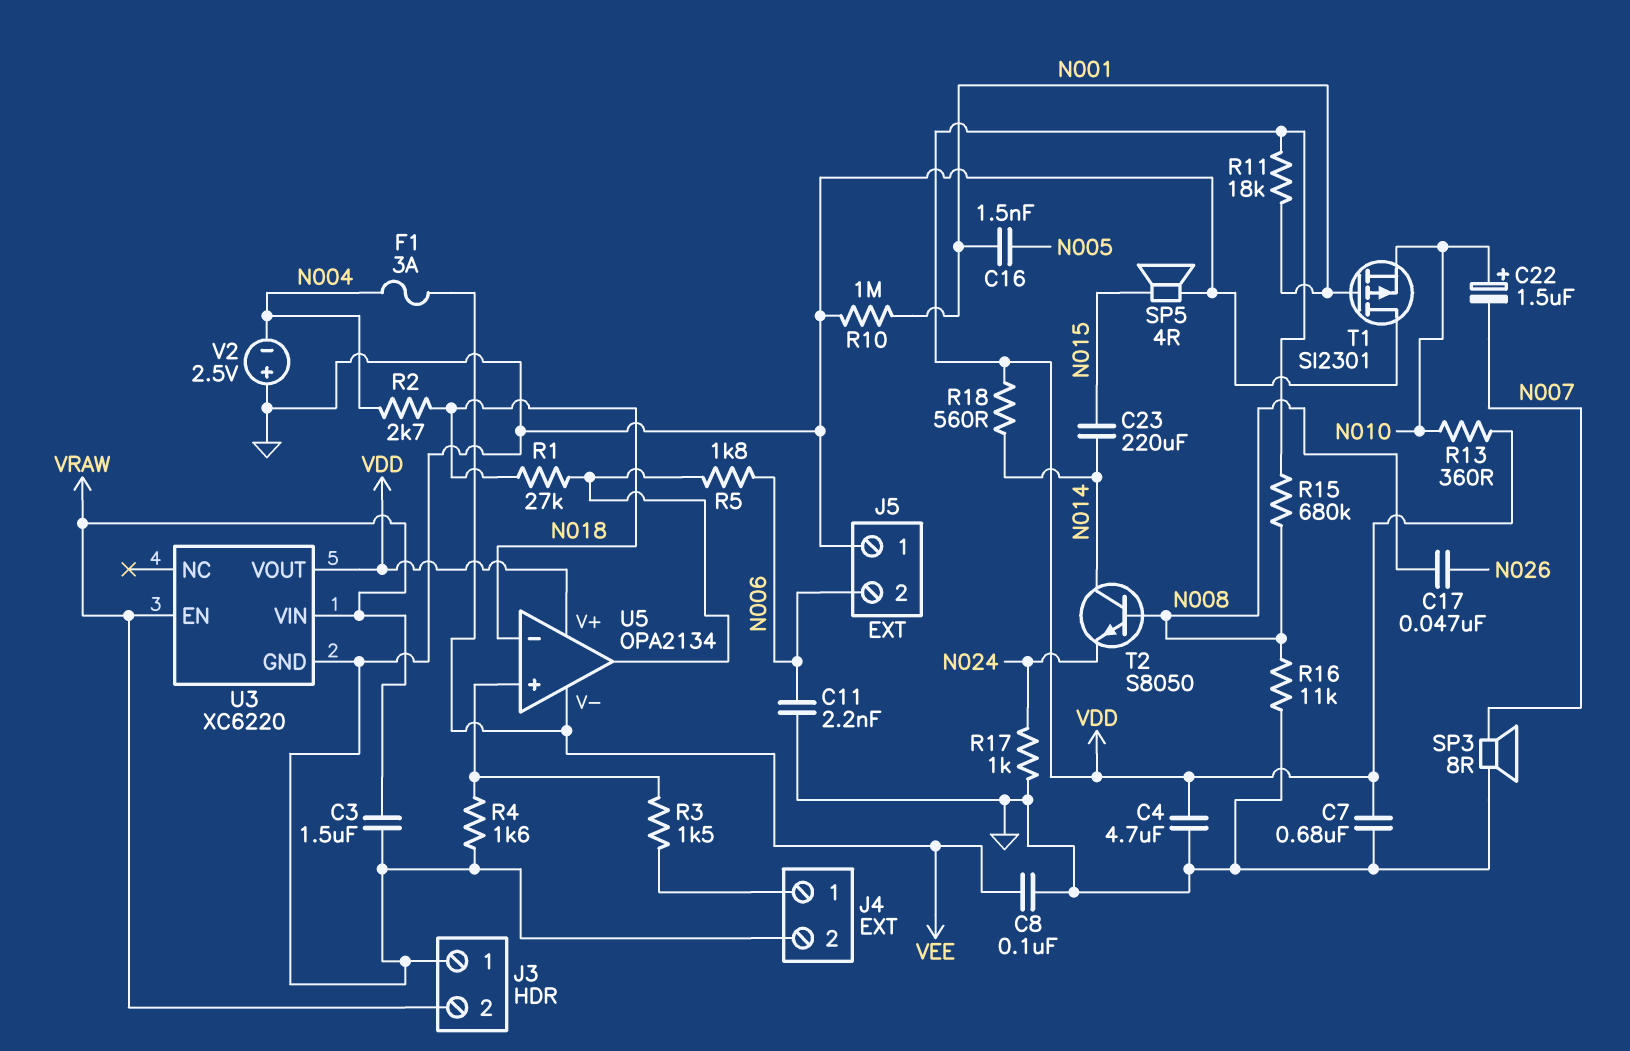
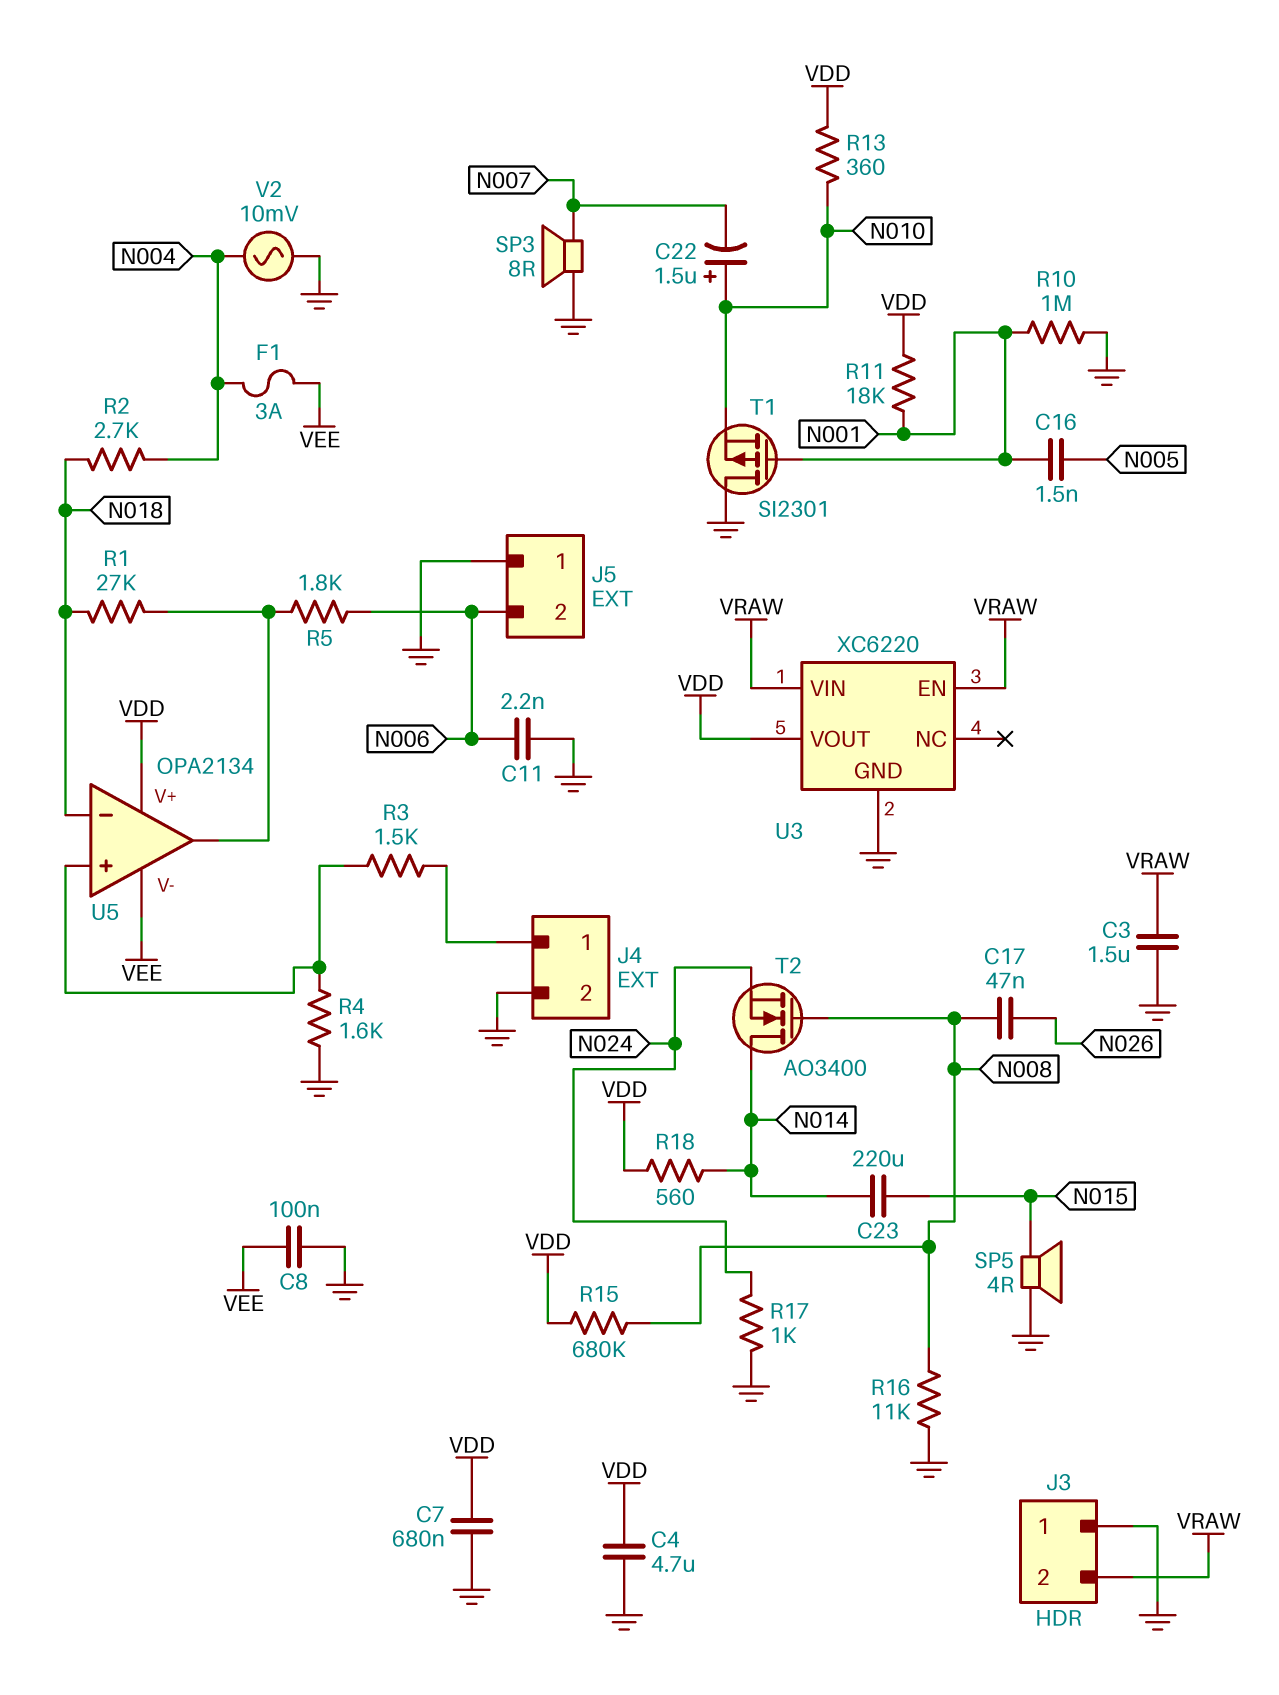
T2: NPN S8050 (B N008, C N014, E N024) -> NMOS AO3400 (G N008, D N014, S N024)
V2: 2.5V (plus GND, minus N004) -> AC 10mV (GND, N004)

